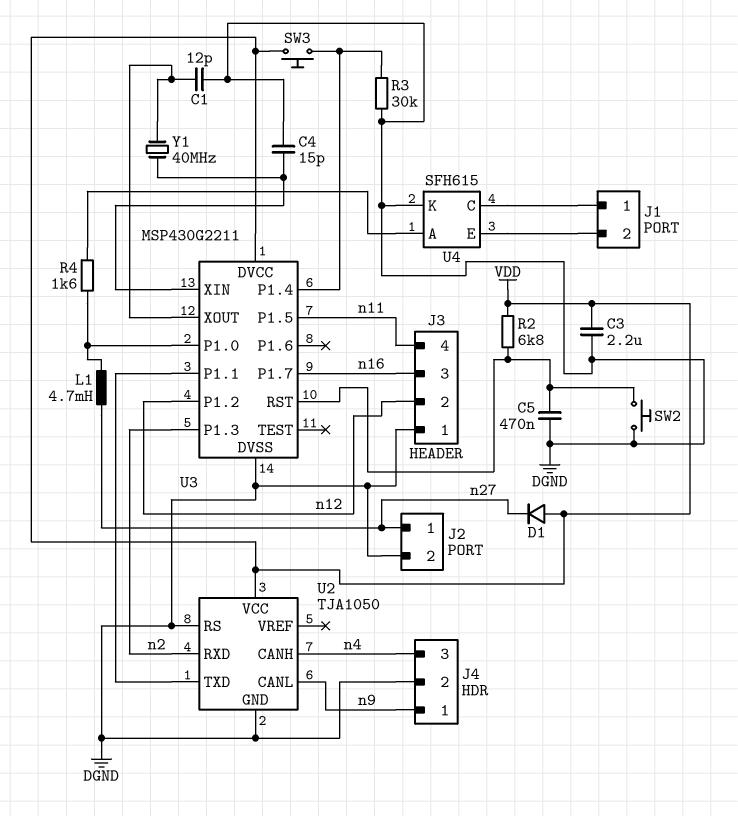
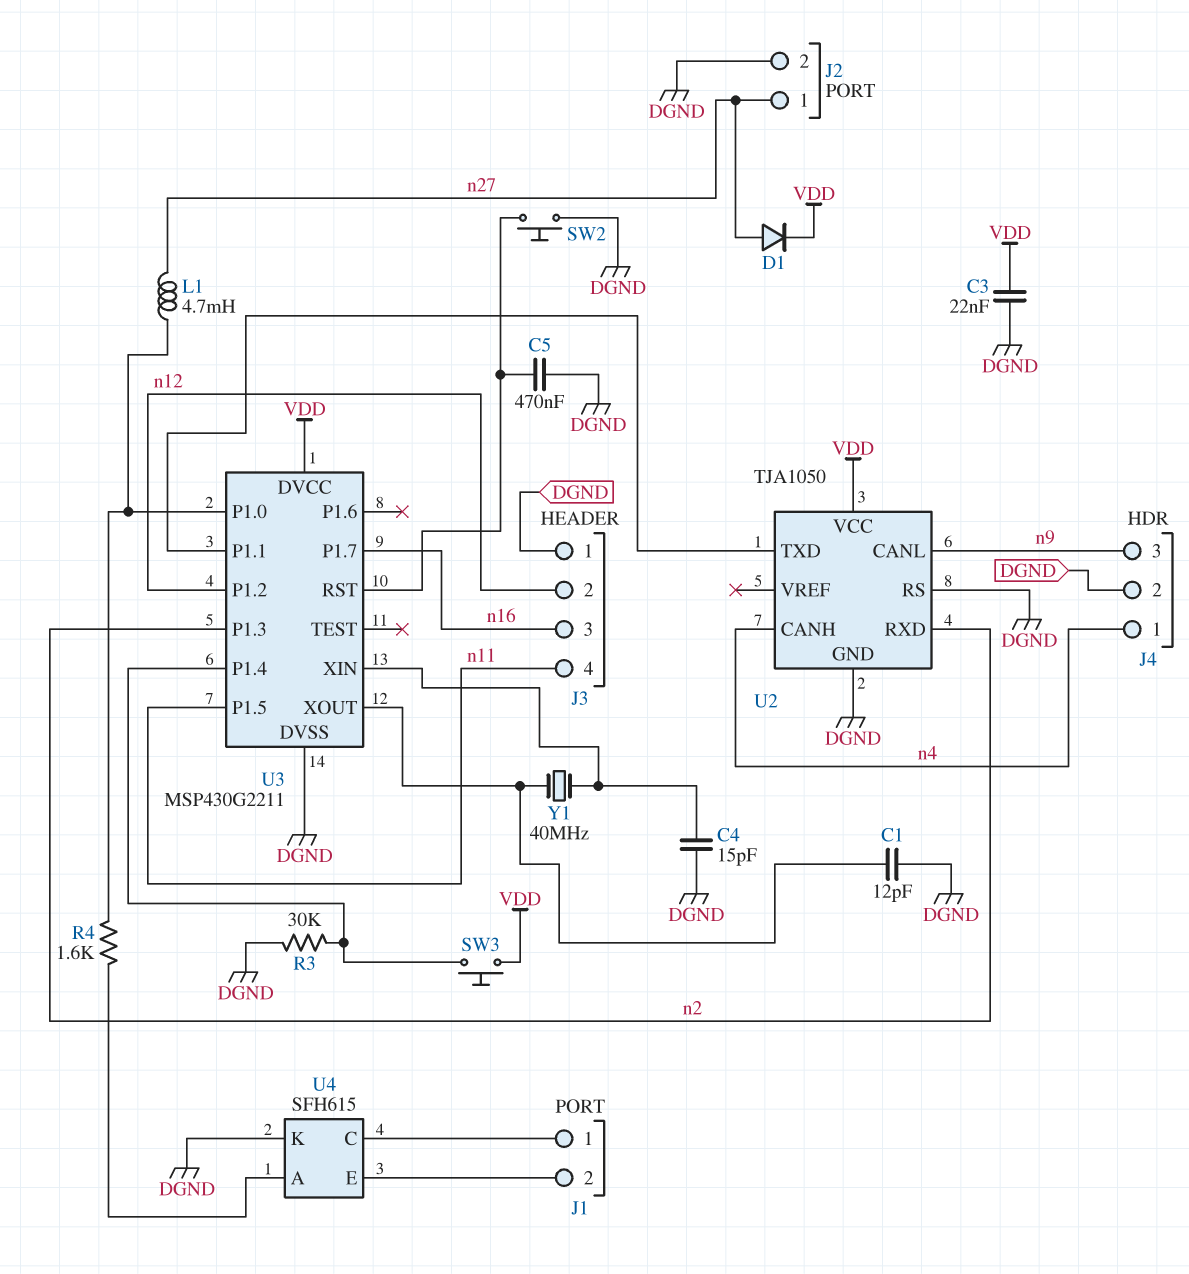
C3: 2.2uF (DGND, VDD) -> 22nF (DGND, VDD)
D1: diode (A VDD, K n27) -> diode (A n27, K VDD)
J4 pin 1: n9 -> n4
J4 pin 3: n4 -> n9
R2: 6.8k (U3/RST, VDD) -> none

